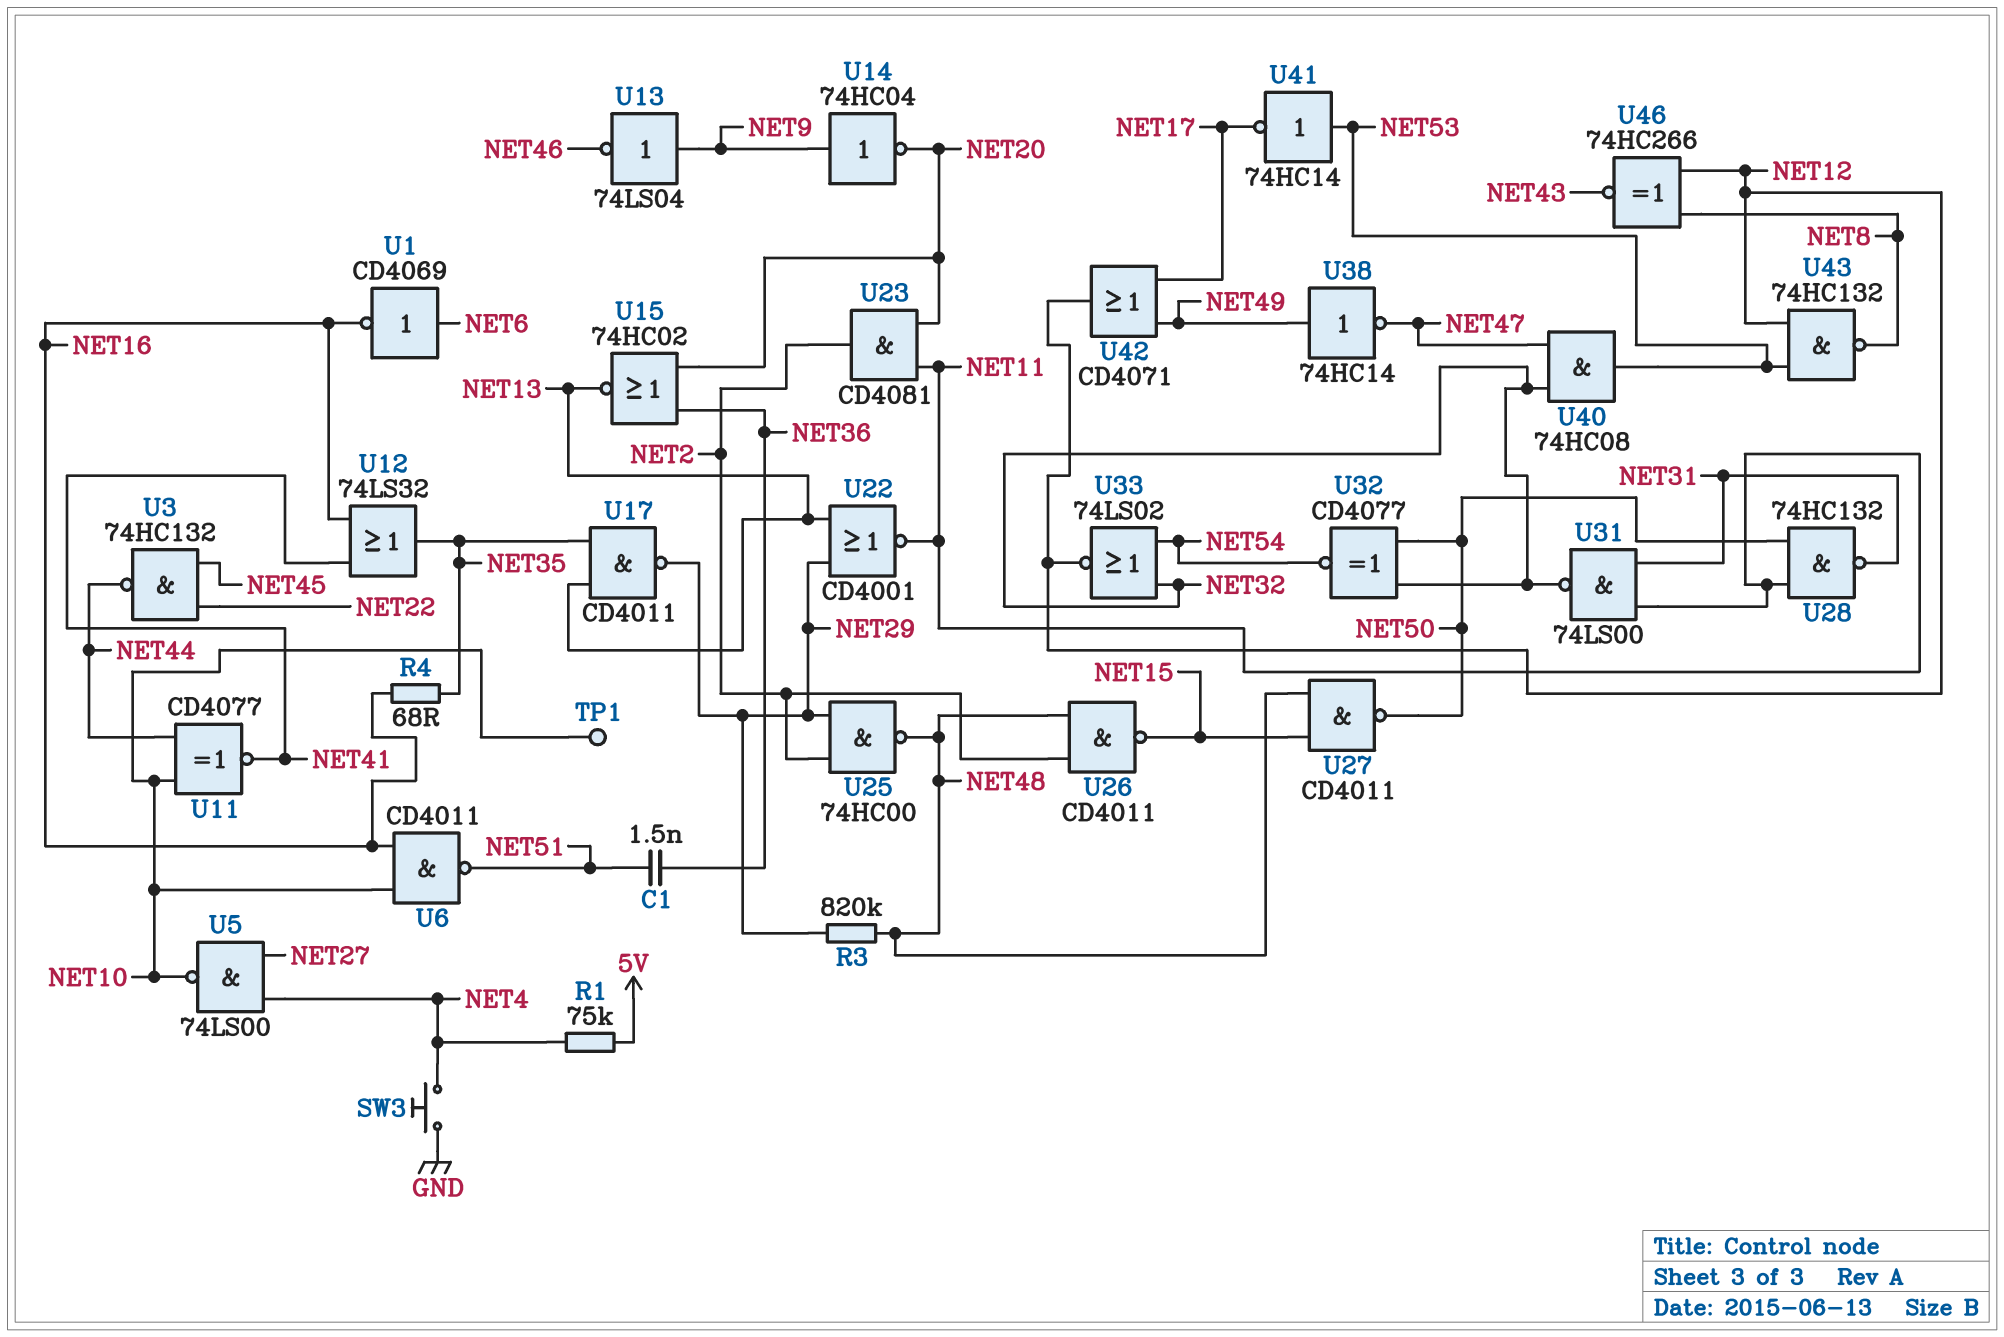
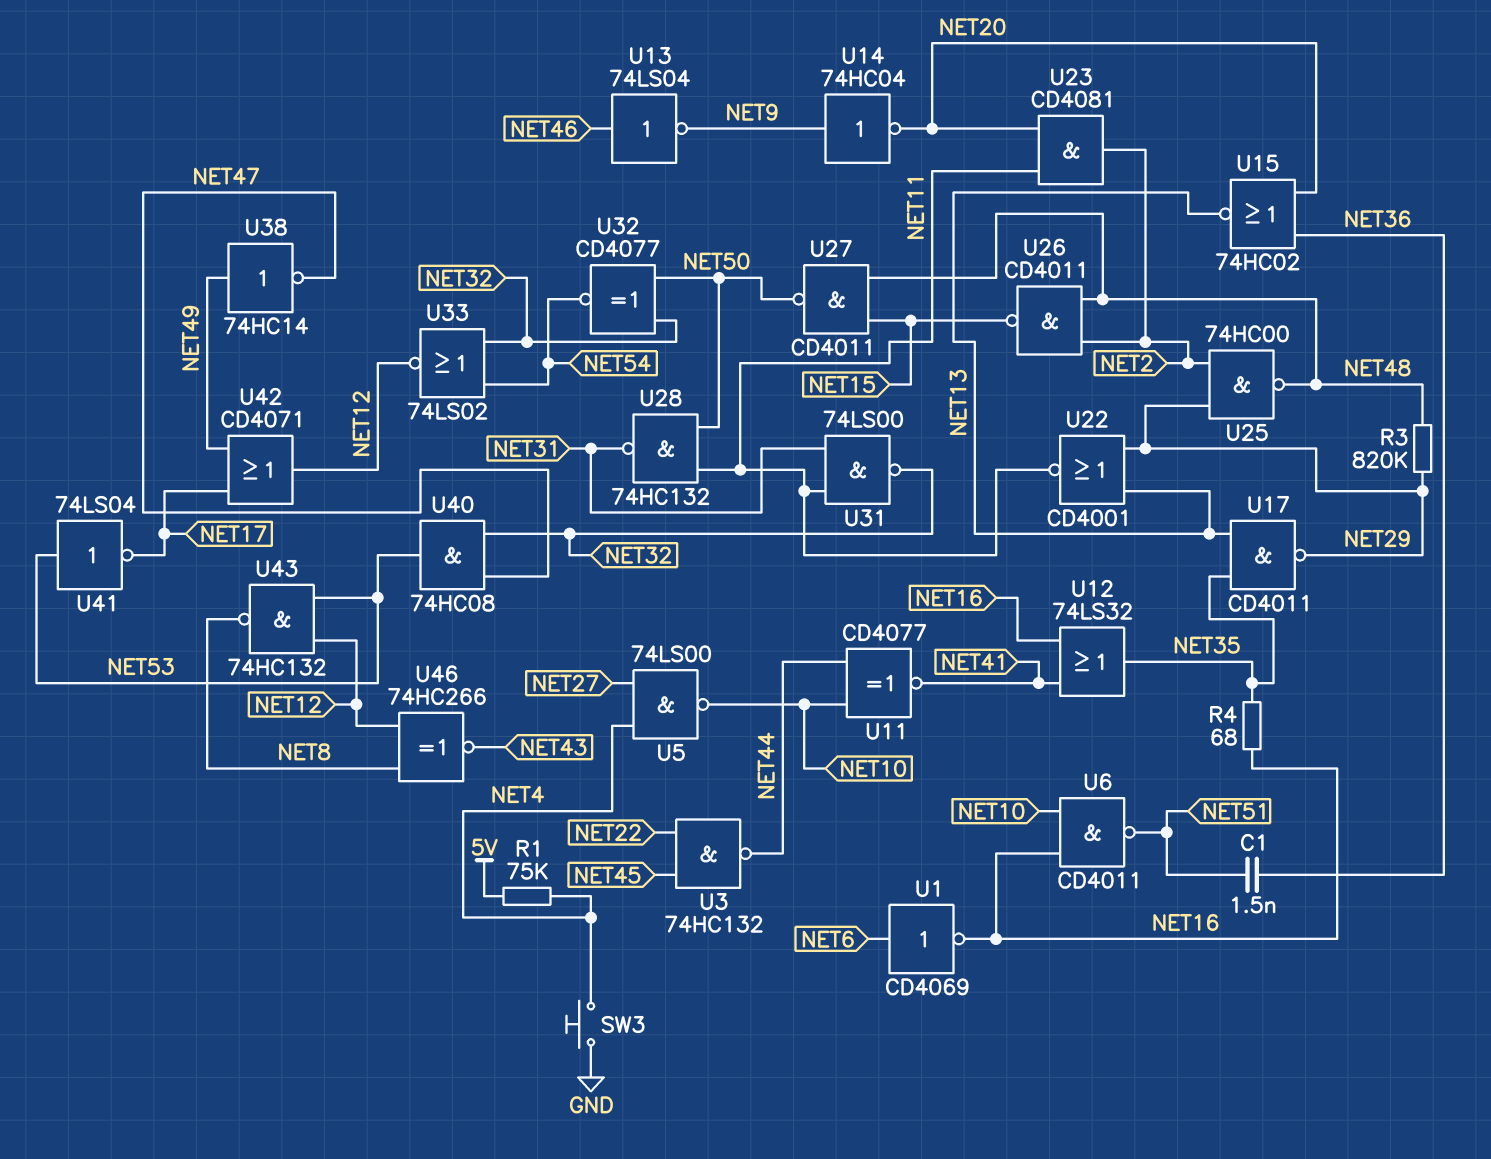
TP1: test point (NET10) -> none
U13: NOT 74LS04 (in NET9, out NET46) -> NOT 74LS04 (in NET46, out NET9)
U41: NOT 74HC14 (in NET53, out NET17) -> NOT 74LS04 (in NET53, out NET17)

